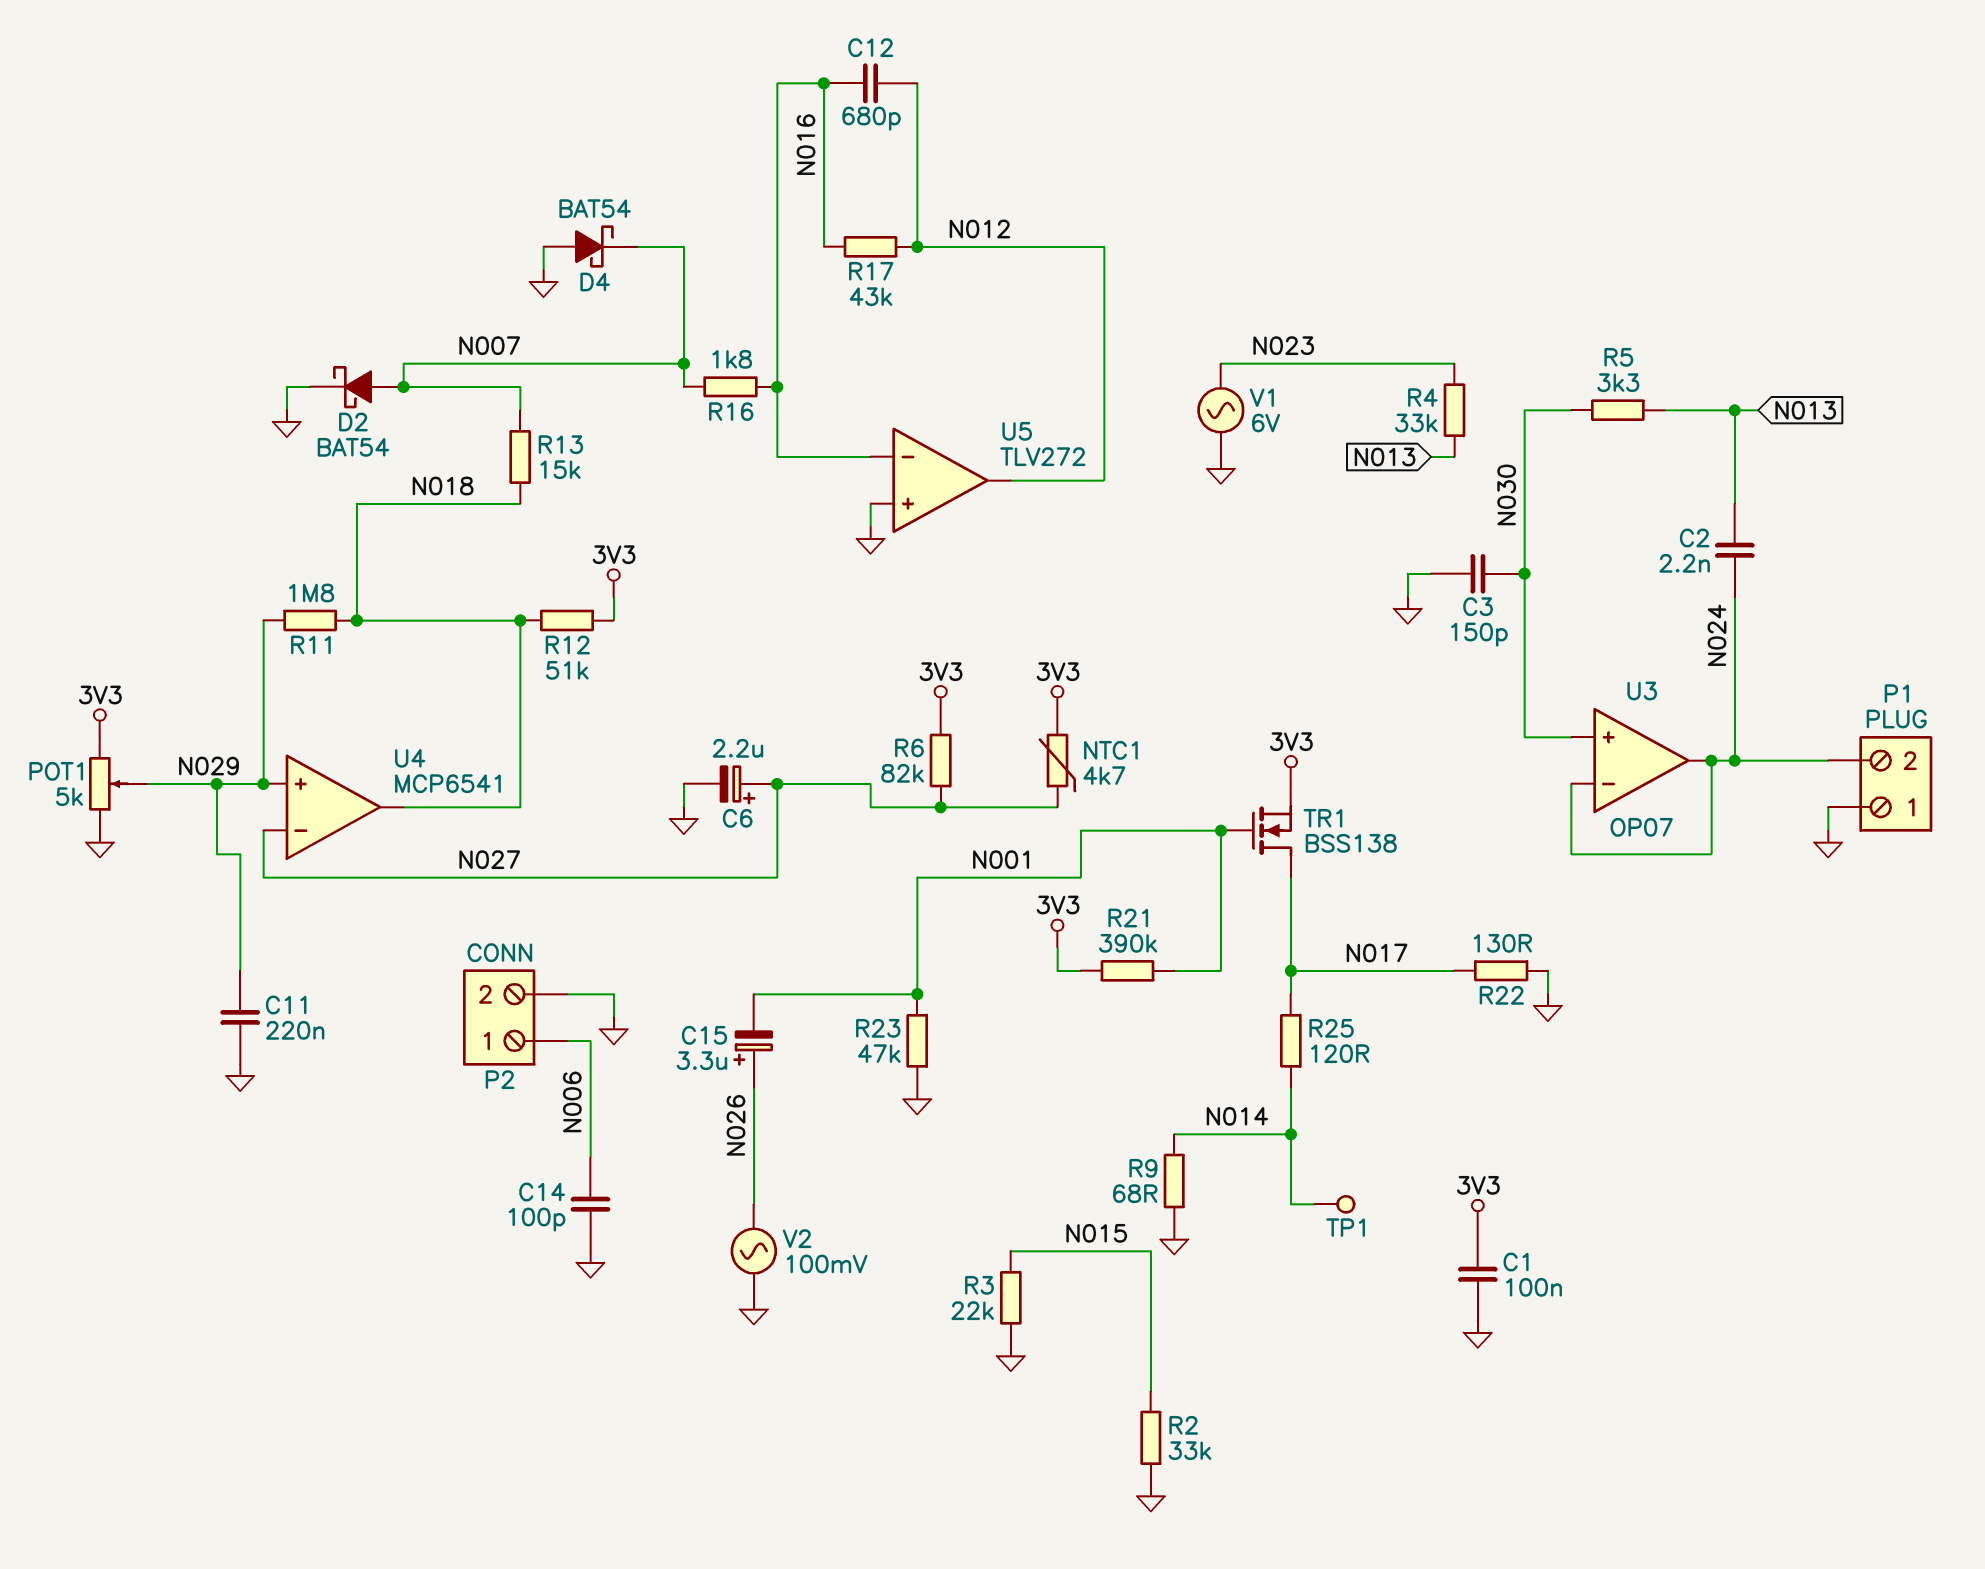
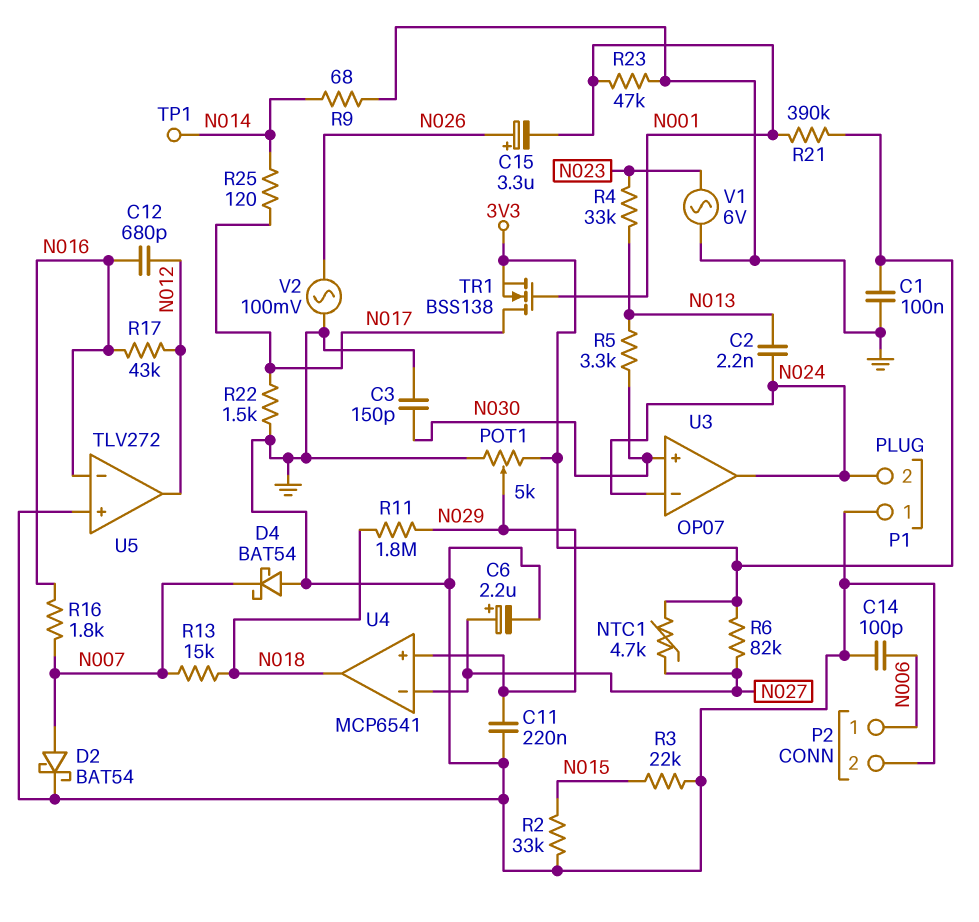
R12: 51k (3V3, N018) -> none
R22: 130 (GND, N017) -> 1.5k (GND, N017)

